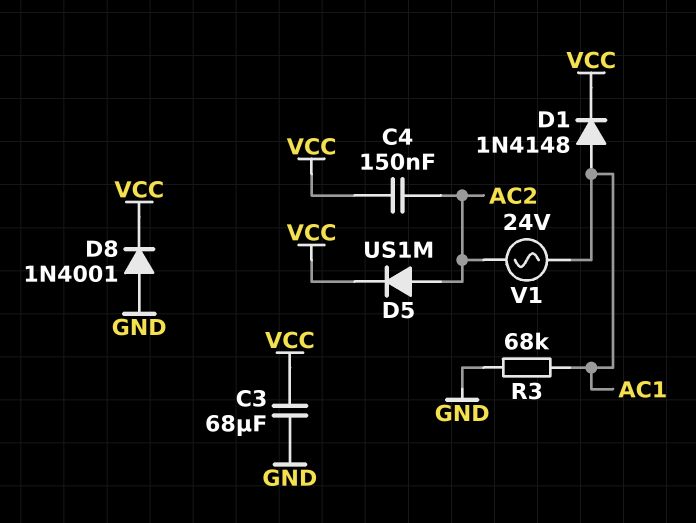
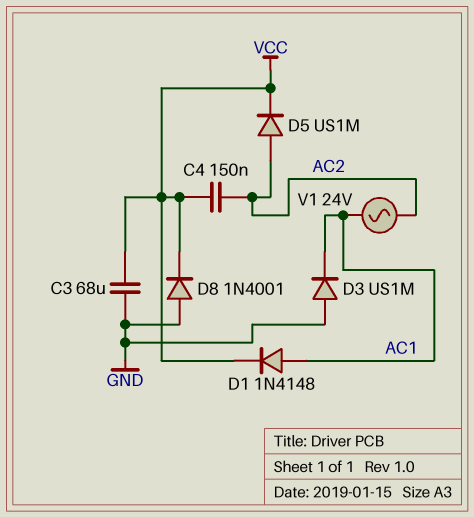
D3: none -> diode US1M (A GND, K AC1)
R3: 68k (AC1, GND) -> none

